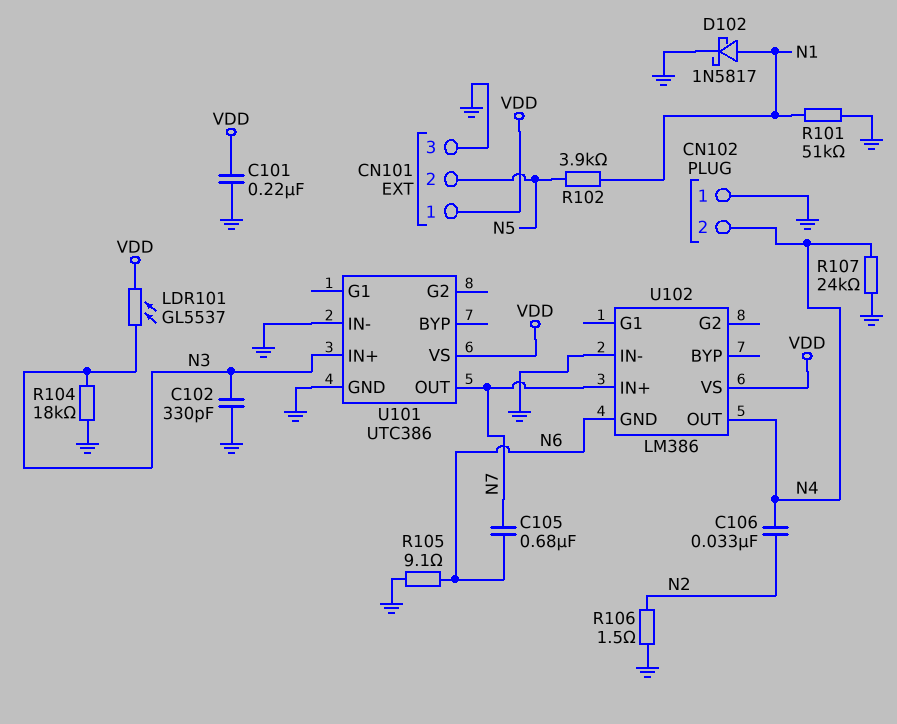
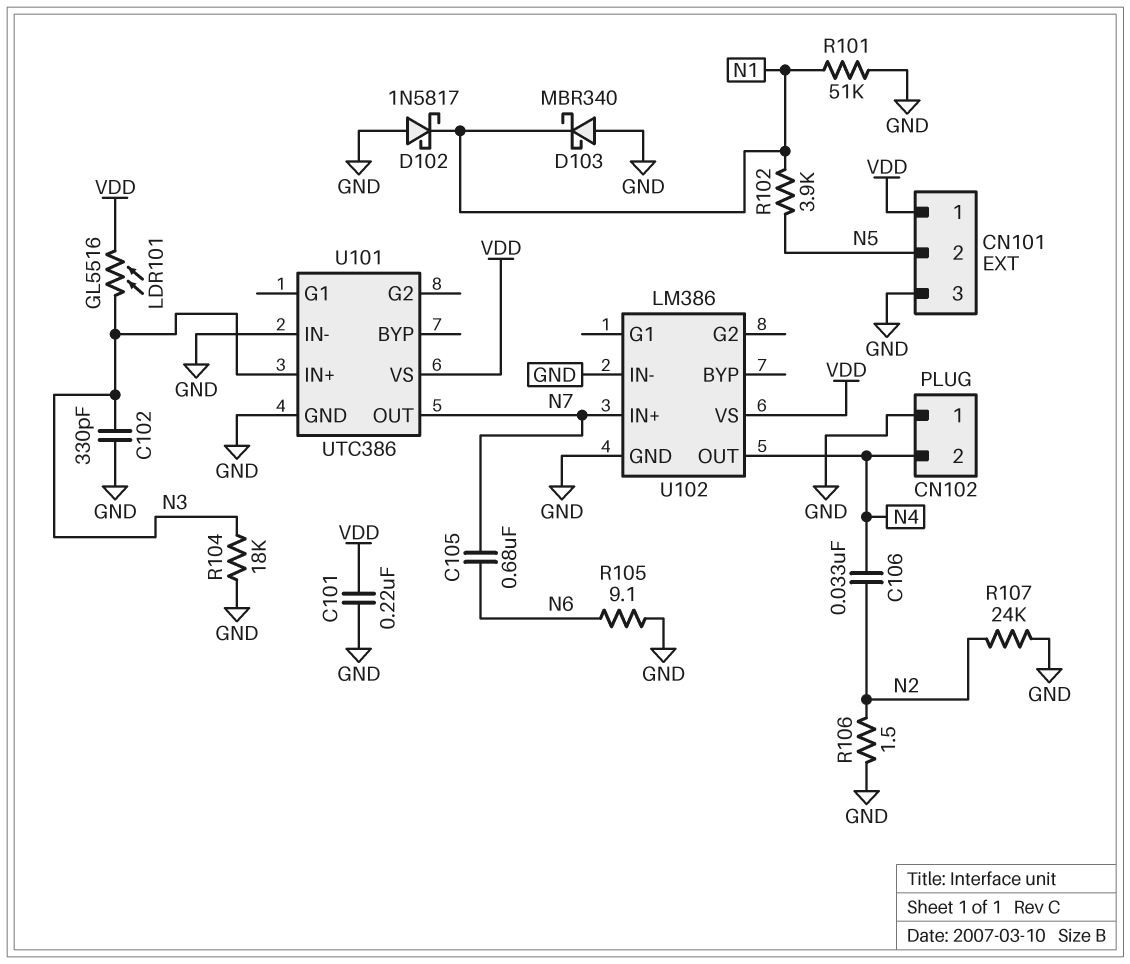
D102: schottky 1N5817 (A N1, K GND) -> schottky 1N5817 (A GND, K N1)
D103: none -> schottky MBR340 (A GND, K N1)
LDR101: GL5537 (N3, VDD) -> GL5516 (N3, VDD)
R107: 24k (GND, N4) -> 24k (GND, N2)
U102 pin GND: N6 -> GND

